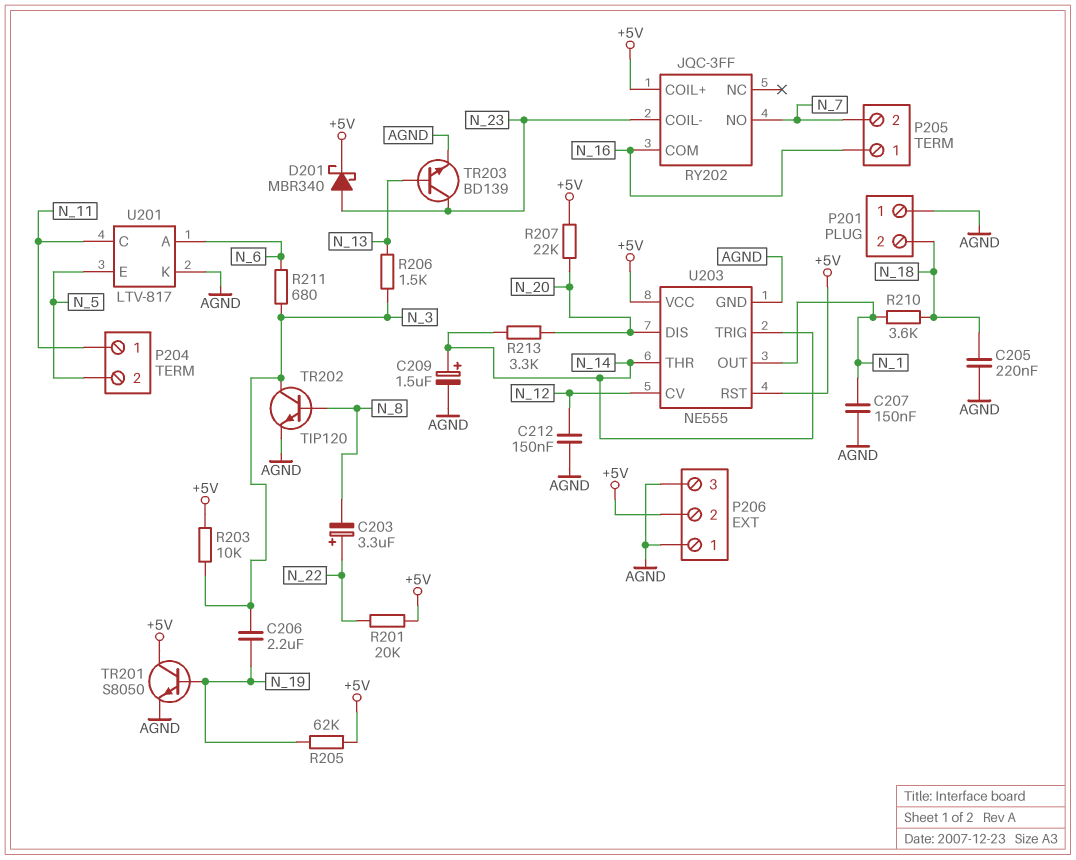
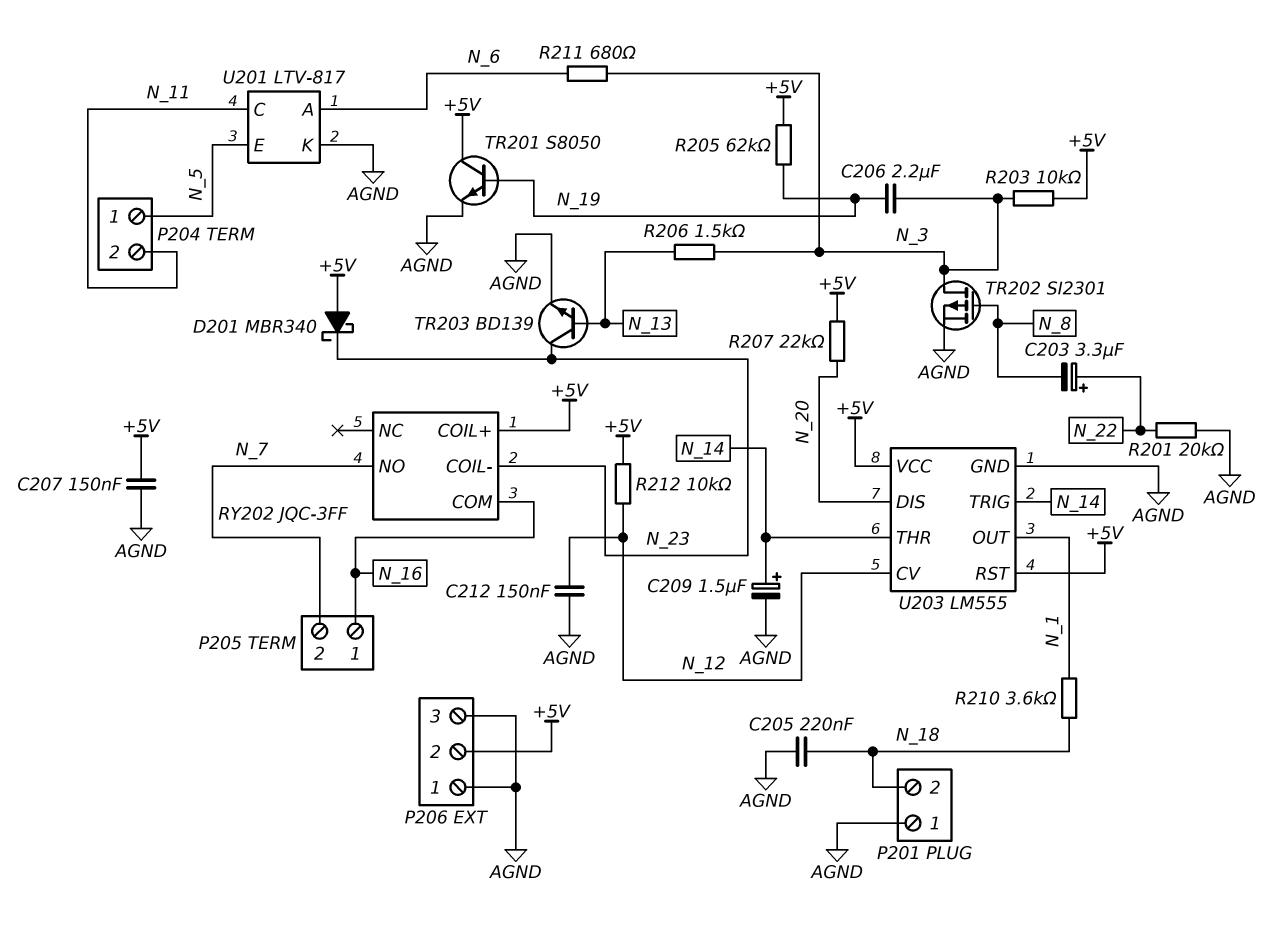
C207: 150nF (AGND, N_1) -> 150nF (+5V, AGND)
D201: schottky MBR340 (A N_23, K +5V) -> schottky MBR340 (A +5V, K N_23)
P204 pin 1: N_11 -> N_5
P204 pin 2: N_5 -> N_11
R201: 20k (+5V, N_22) -> 20k (AGND, N_22)
R212: none -> 10k (+5V, N_12)
R213: 3.3k (N_14, N_20) -> none
TR202: NPN TIP120 (B N_8, C N_3, E AGND) -> PMOS SI2301 (G N_8, D N_3, S AGND)
U203: NE555 -> LM555

